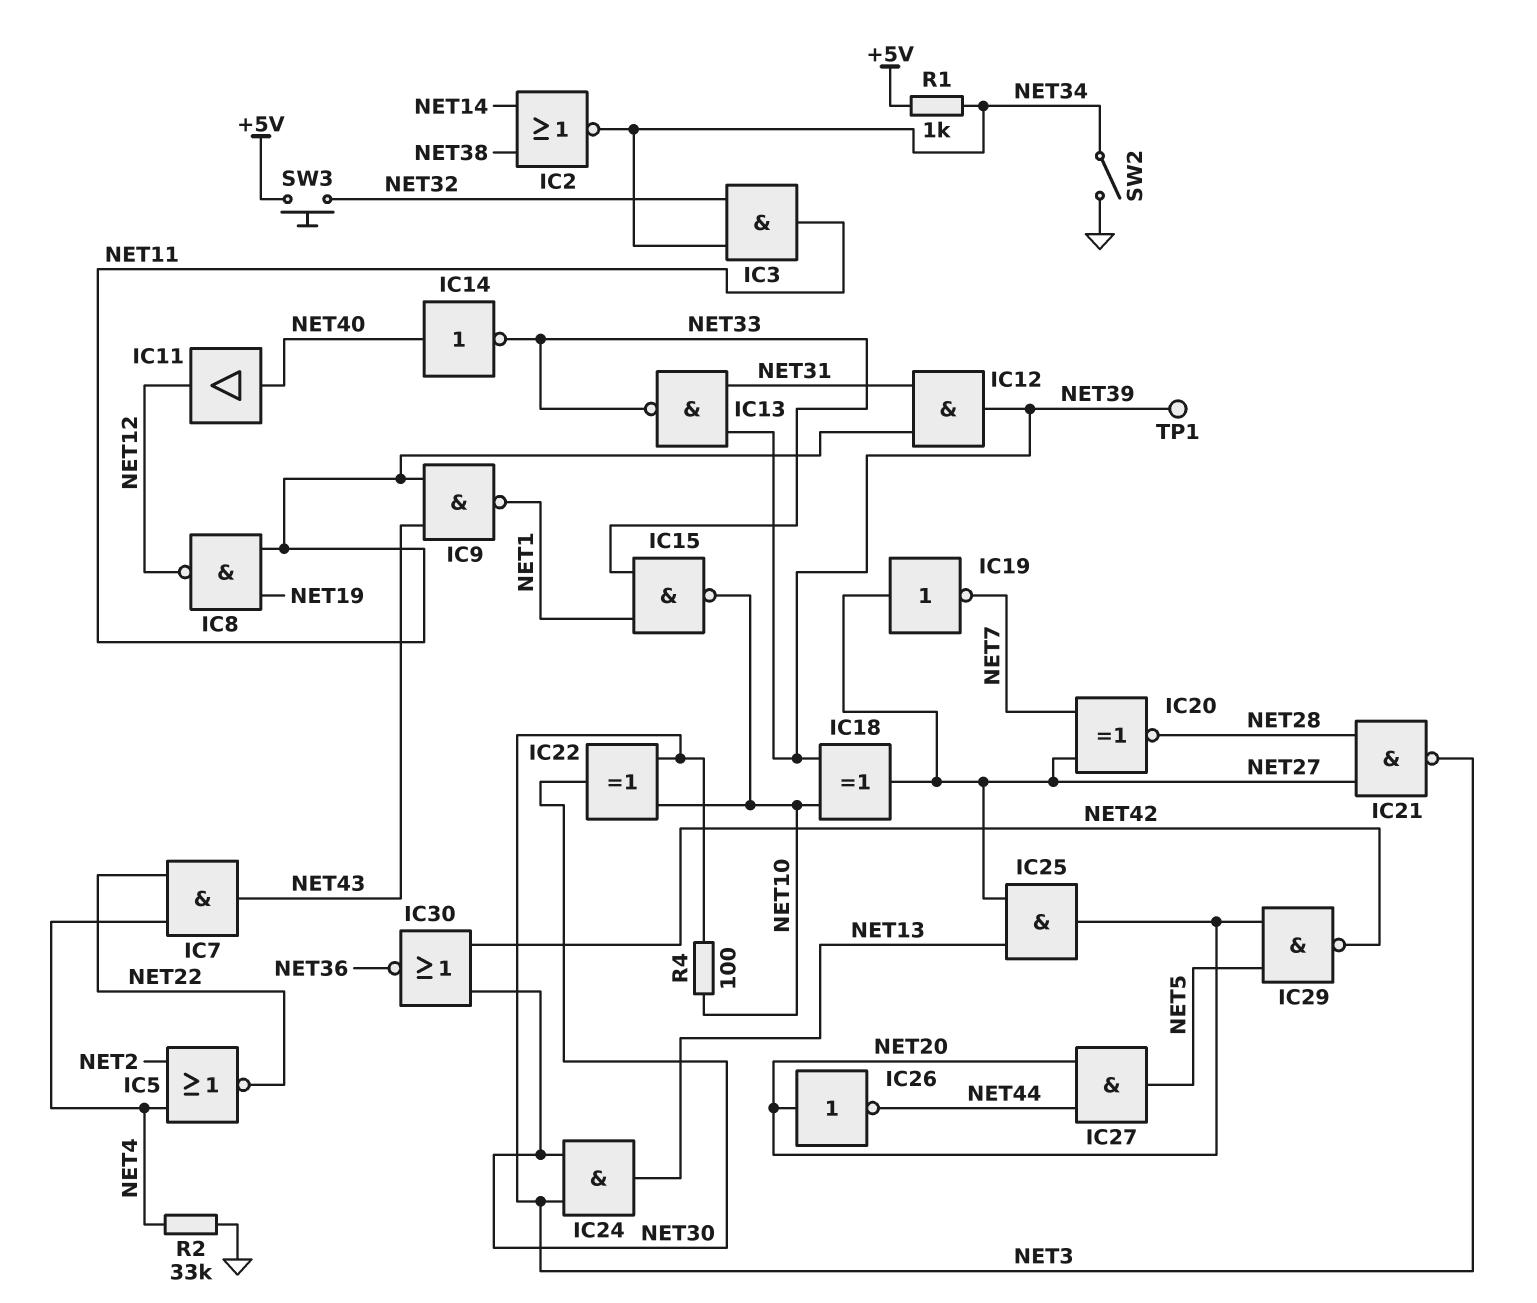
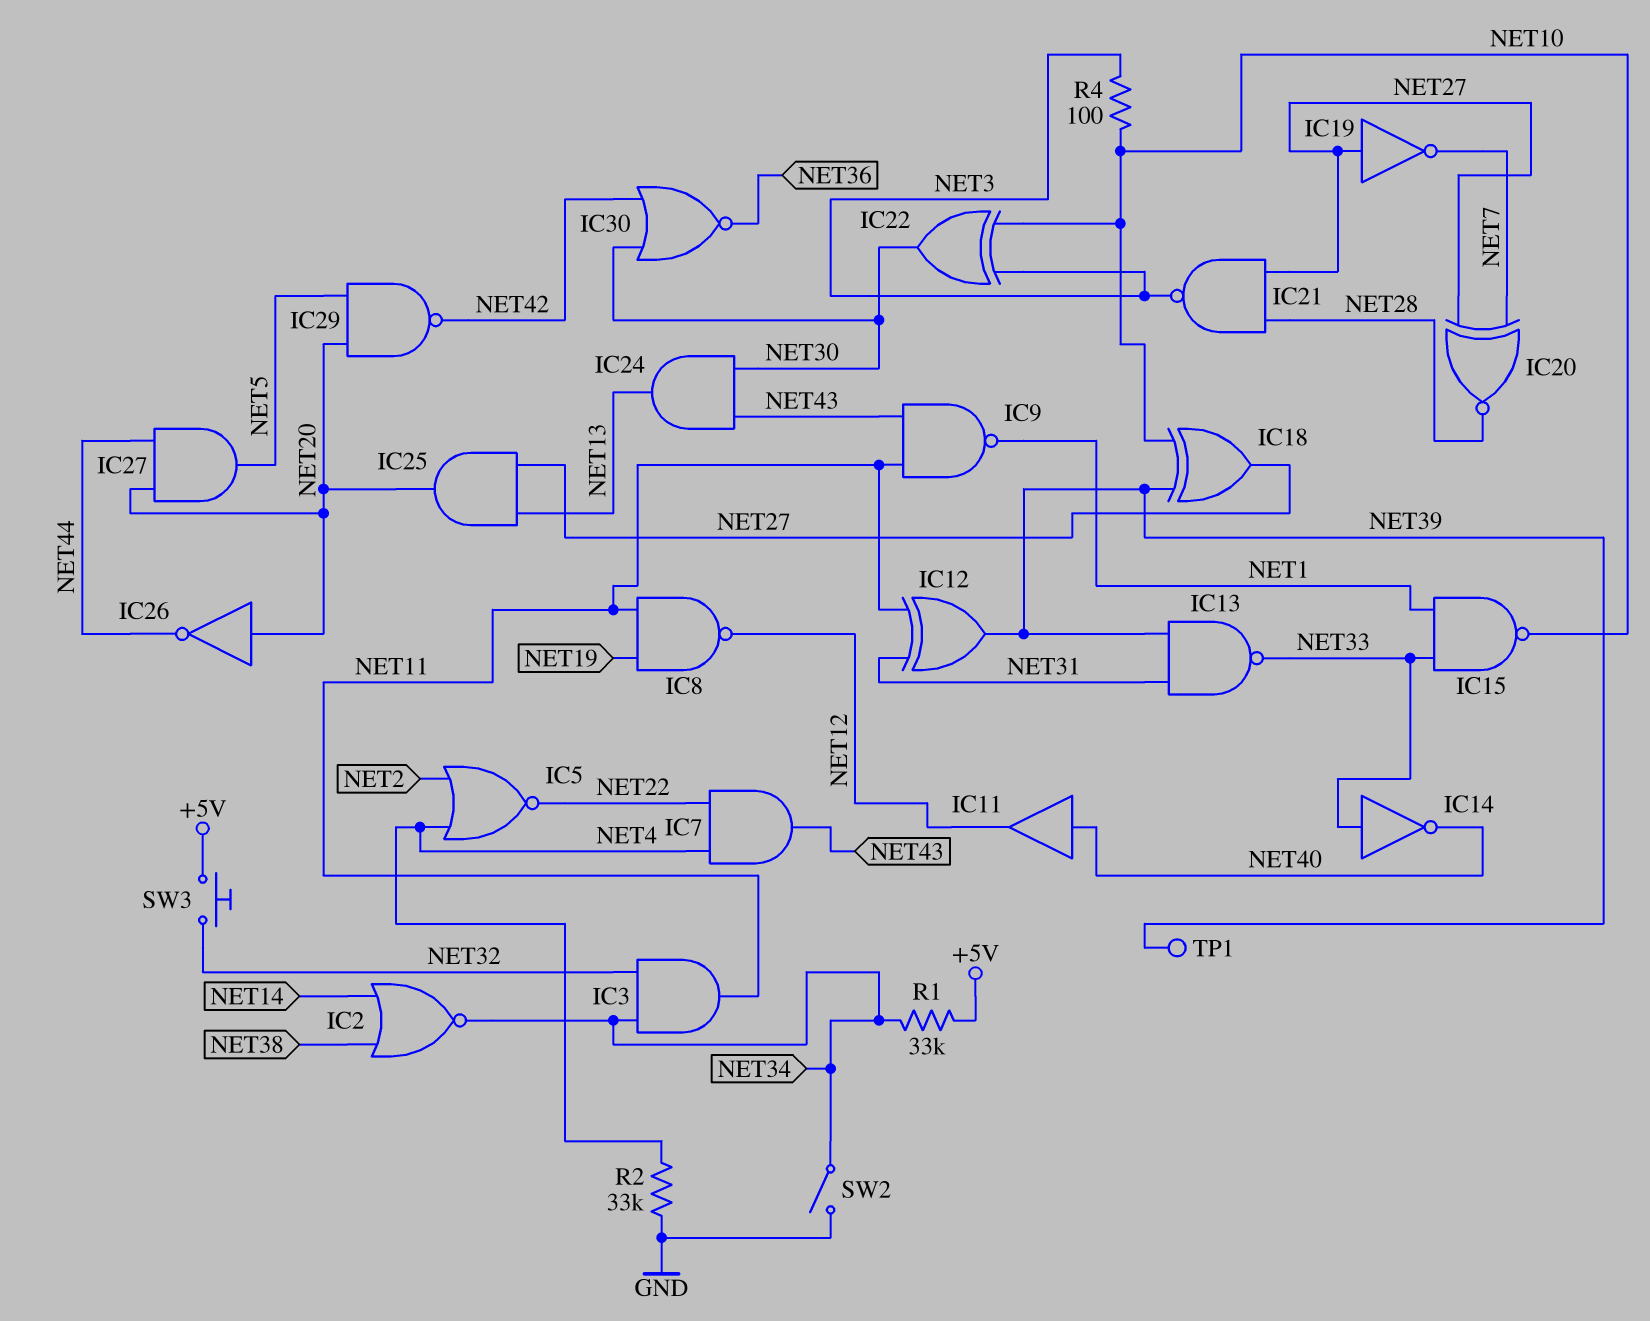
IC12: AND (in NET11, in NET31, out NET39) -> XOR (in NET11, in NET31, out NET39)
IC14: NOT (in NET40, out NET33) -> NOT (in NET33, out NET40)
IC24: AND (in NET3, in NET30, out NET13) -> AND (in NET30, in NET43, out NET13)
R1: 1k (+5V, NET34) -> 33k (+5V, NET34)

